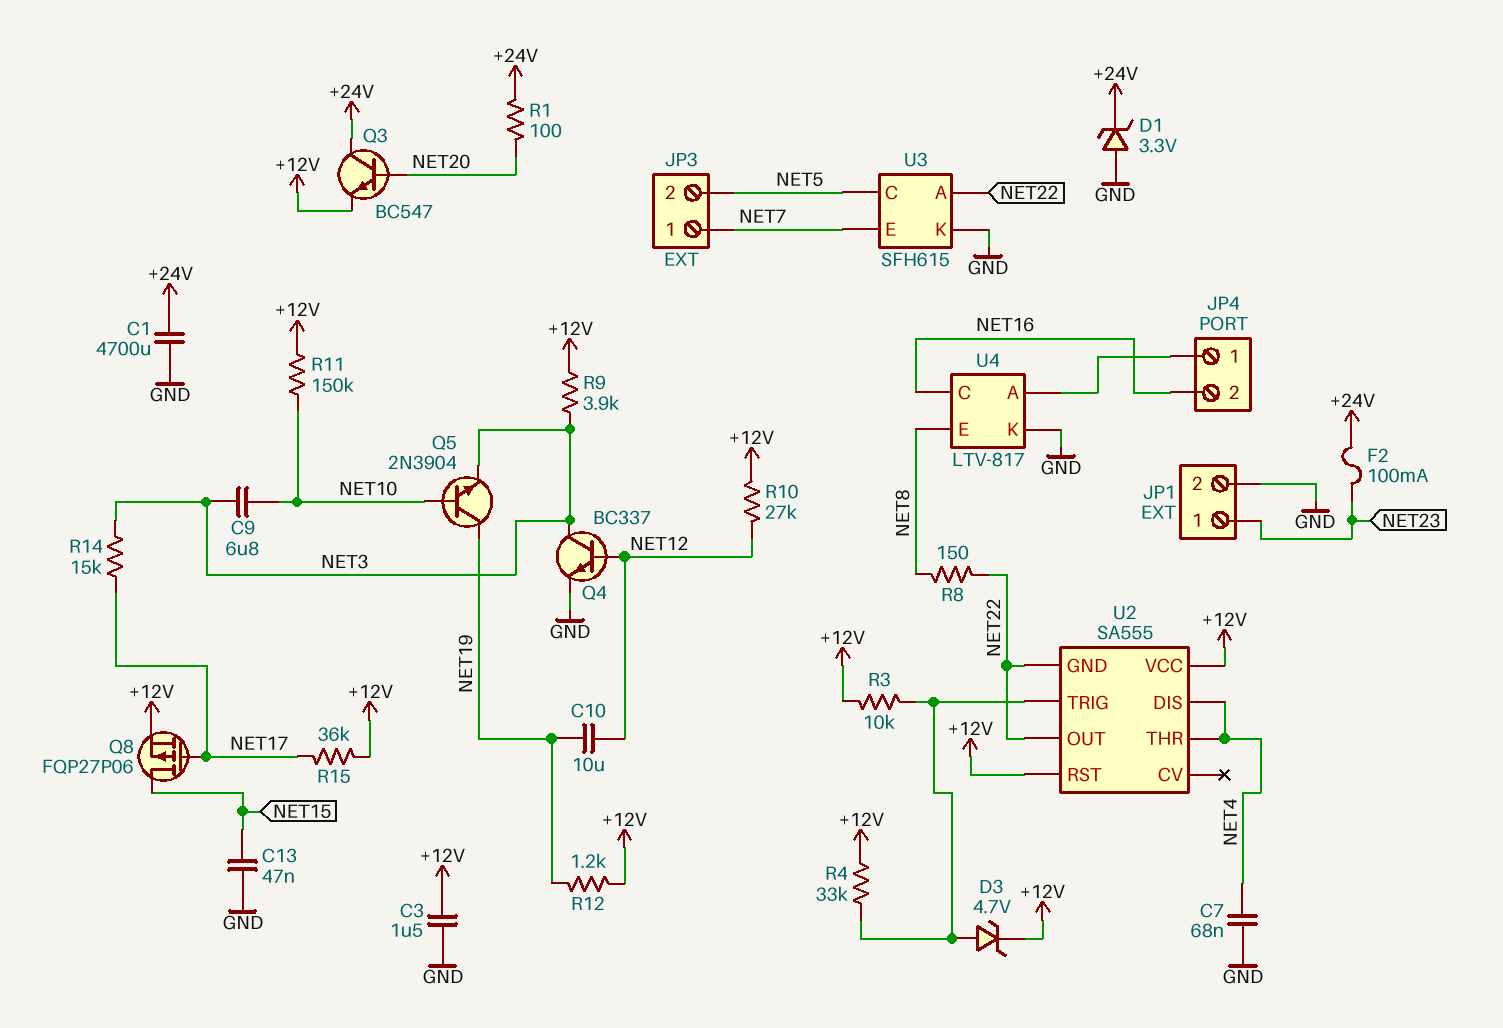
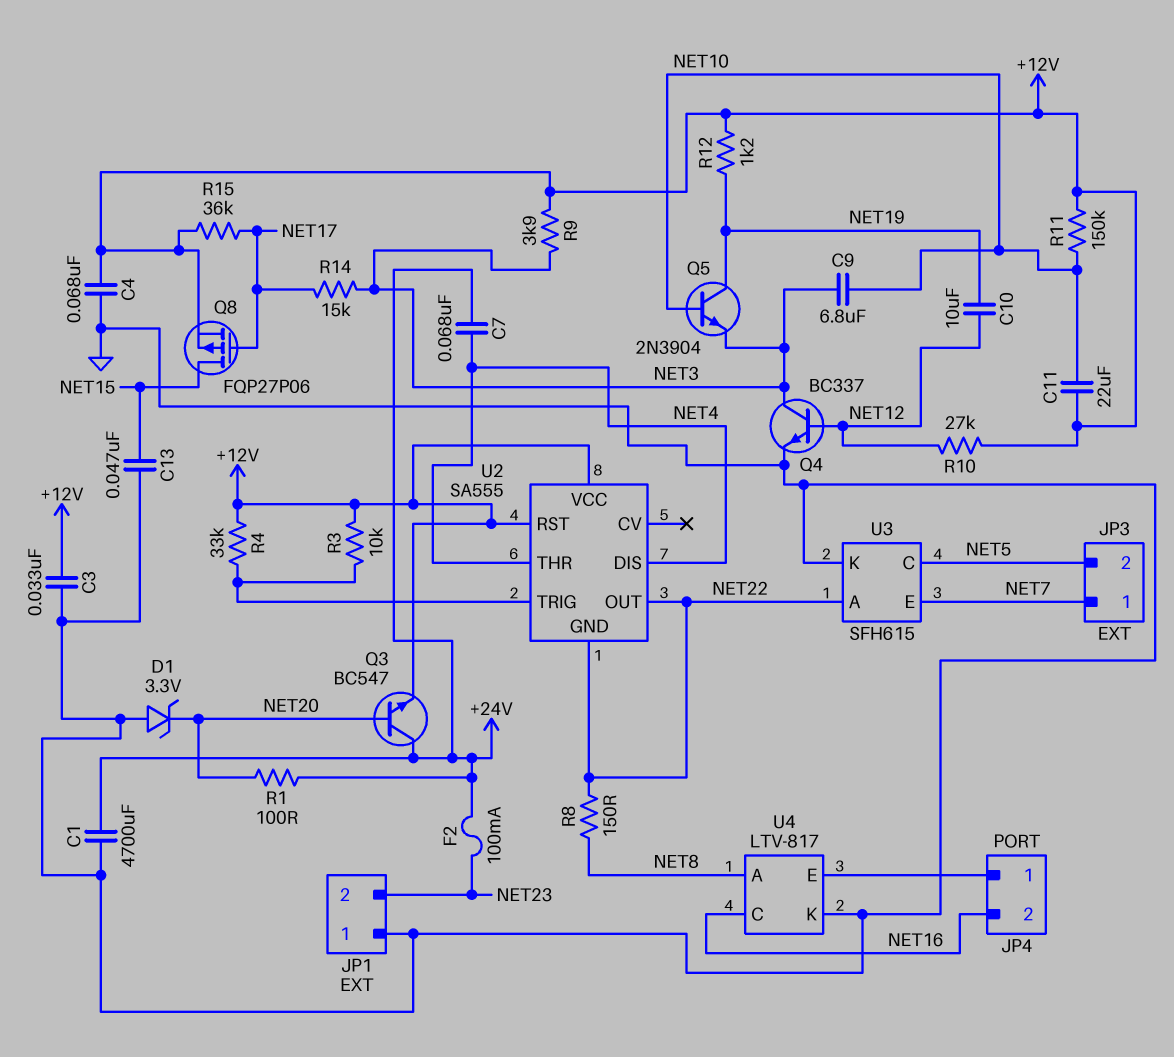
C3: 1.5uF (+12V, GND) -> 33nF (+12V, GND)
C4: none -> 68nF (+12V, GND)
C7: 68nF (GND, NET4) -> 68nF (+24V, NET4)
C11: none -> 22uF (+12V, NET10)
D1: zener 3.3V (A GND, K +24V) -> zener 3.3V (A GND, K NET20)
D3: zener 4.7V (A U2/TRIG, K +12V) -> none
JP1 pin 1: NET23 -> GND
JP1 pin 2: GND -> NET23
U4 pin A: JP4/1 -> NET8
U4 pin E: NET8 -> JP4/1

